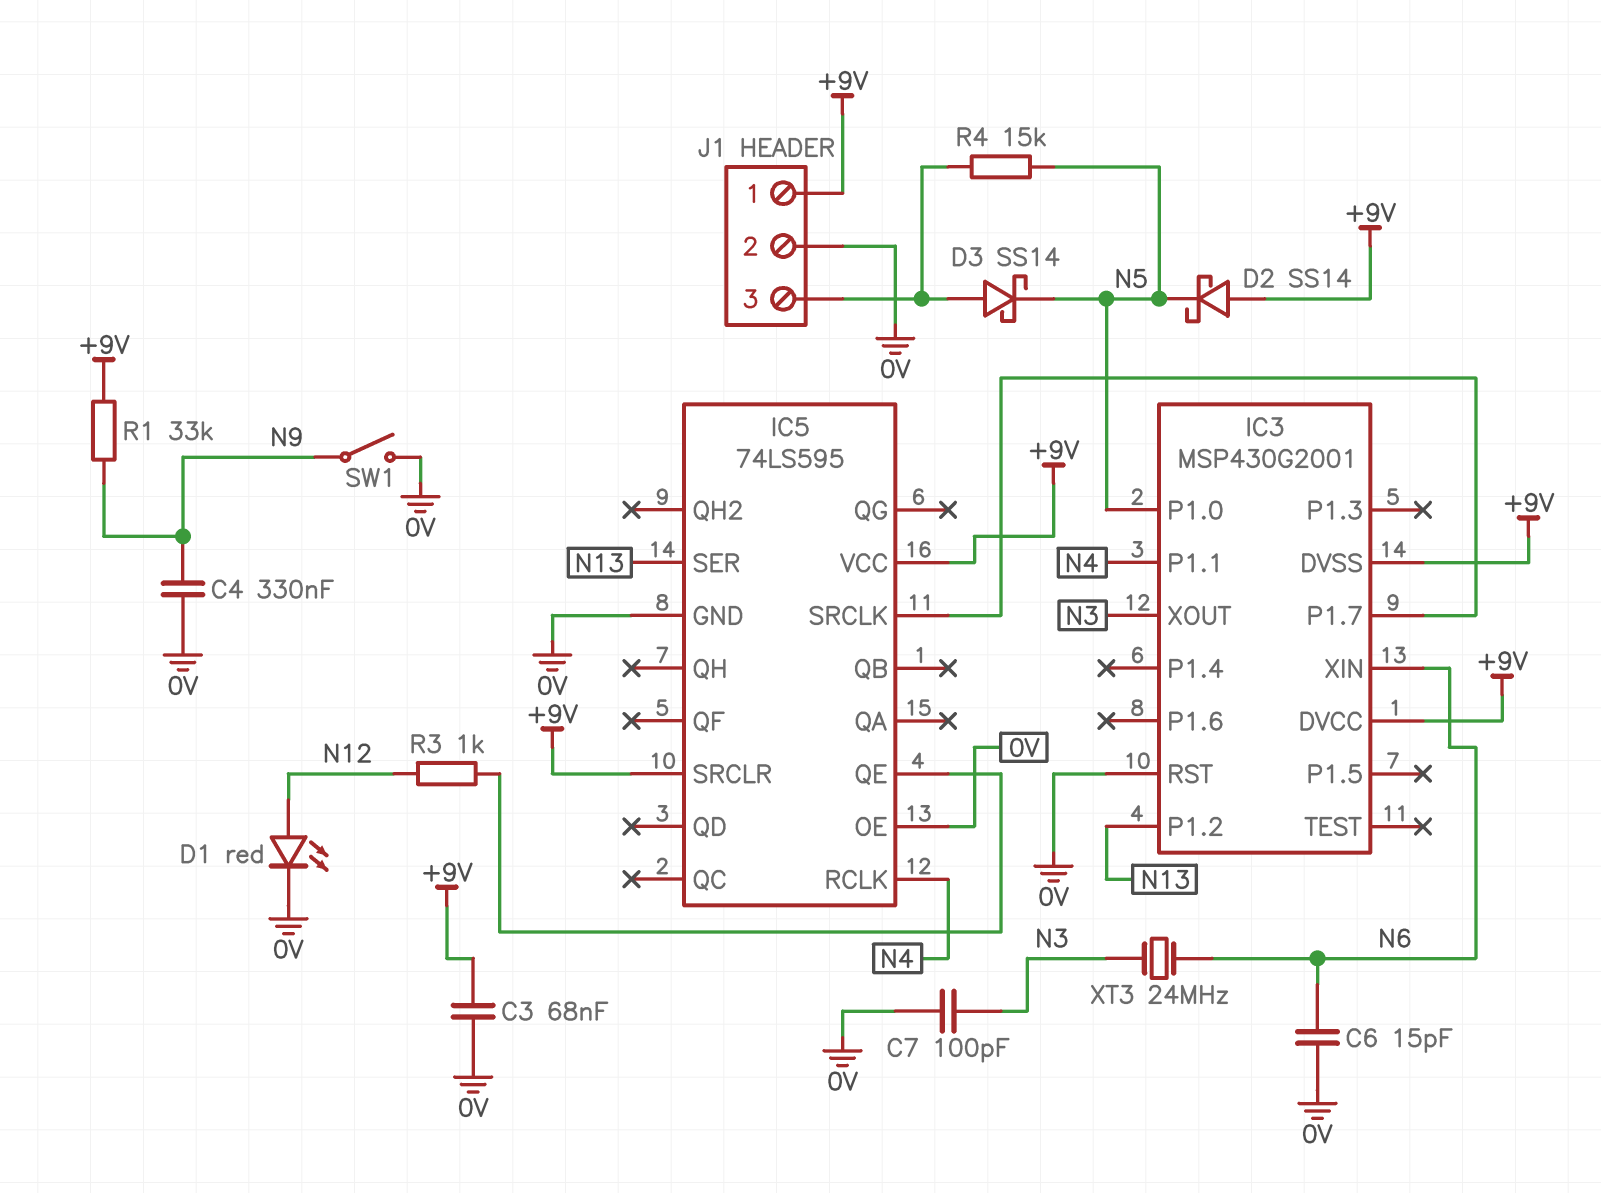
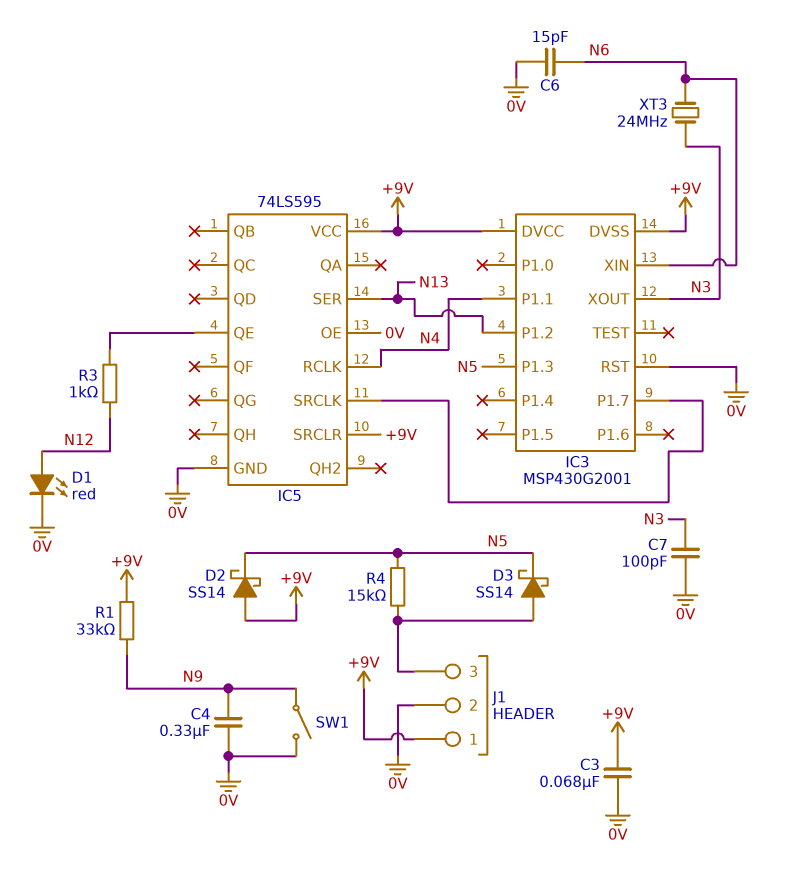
IC3 pin P1.0: N5 -> none
IC3 pin P1.3: none -> N5

